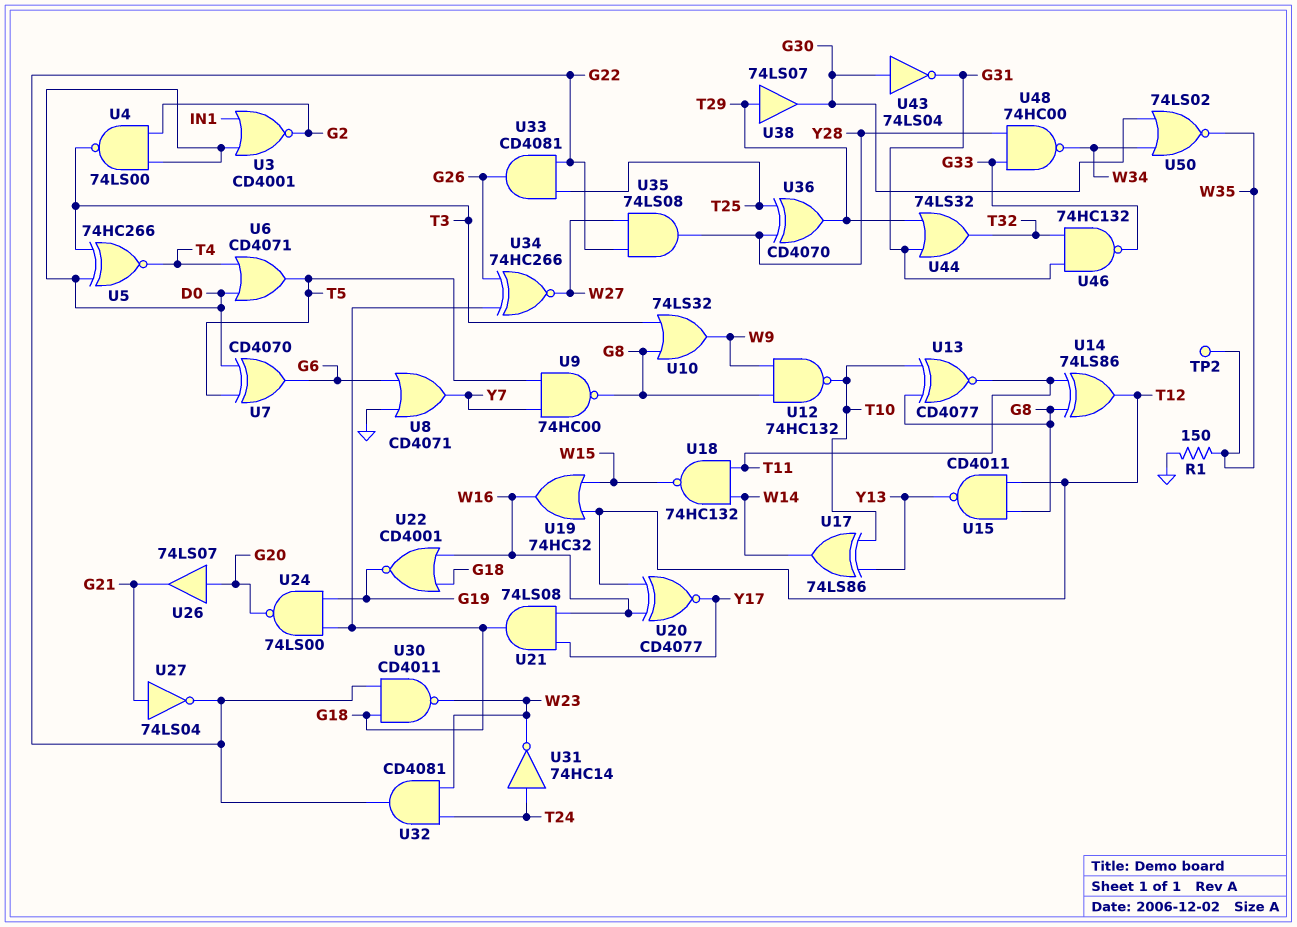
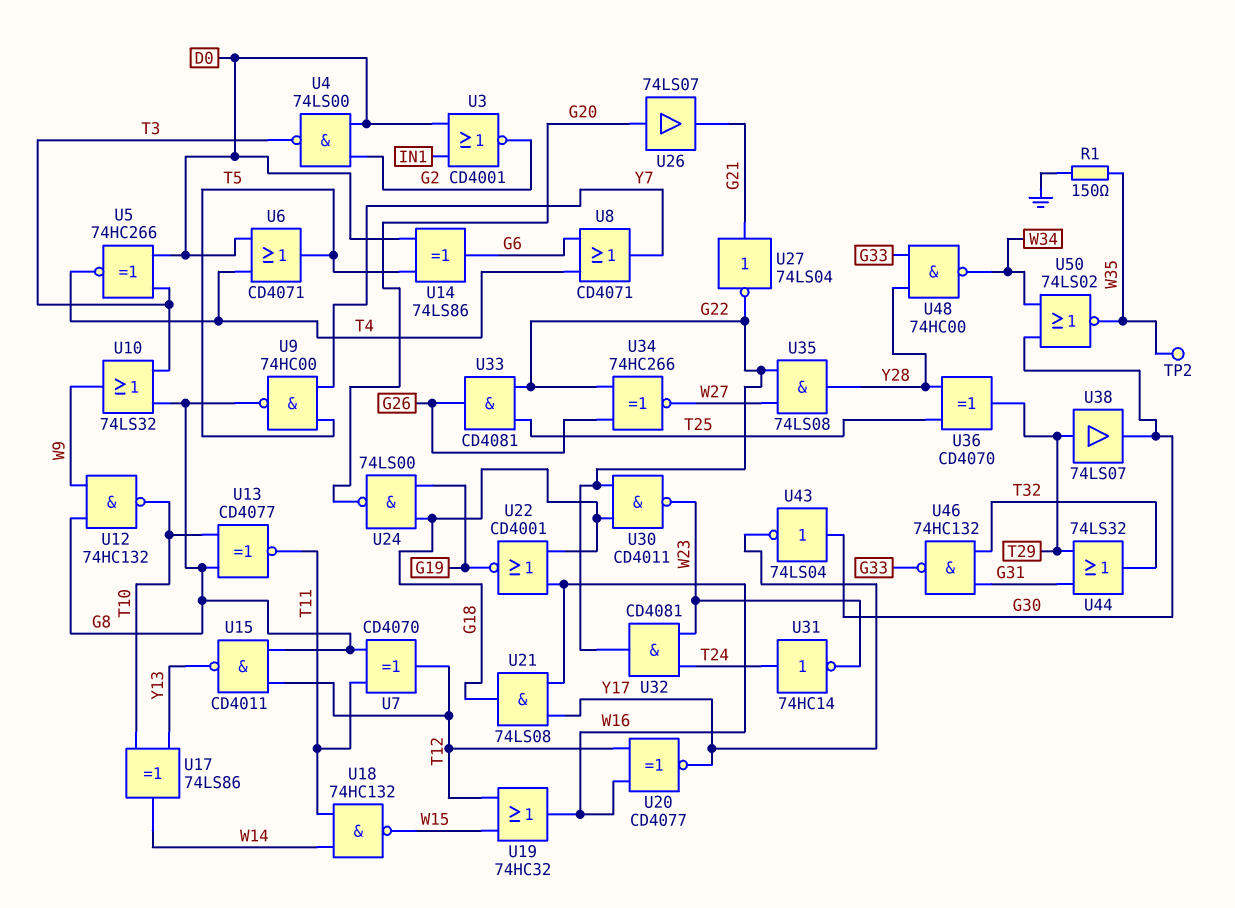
U7: XOR CD4070 (in D0, in T5, out G6) -> XOR CD4070 (in G8, in T11, out T12)
U8: OR CD4071 (in G6, in GND, out Y7) -> OR CD4071 (in G6, in T4, out Y7)
U14: XOR 74LS86 (in G8, in T11, out T12) -> XOR 74LS86 (in D0, in T5, out G6)
U34: XNOR 74HC266 (in G18, in G26, out W27) -> XNOR 74HC266 (in G22, in G26, out W27)
U43: NOT 74LS04 (in G30, out G31) -> NOT 74LS04 (in G30, out Y17)

